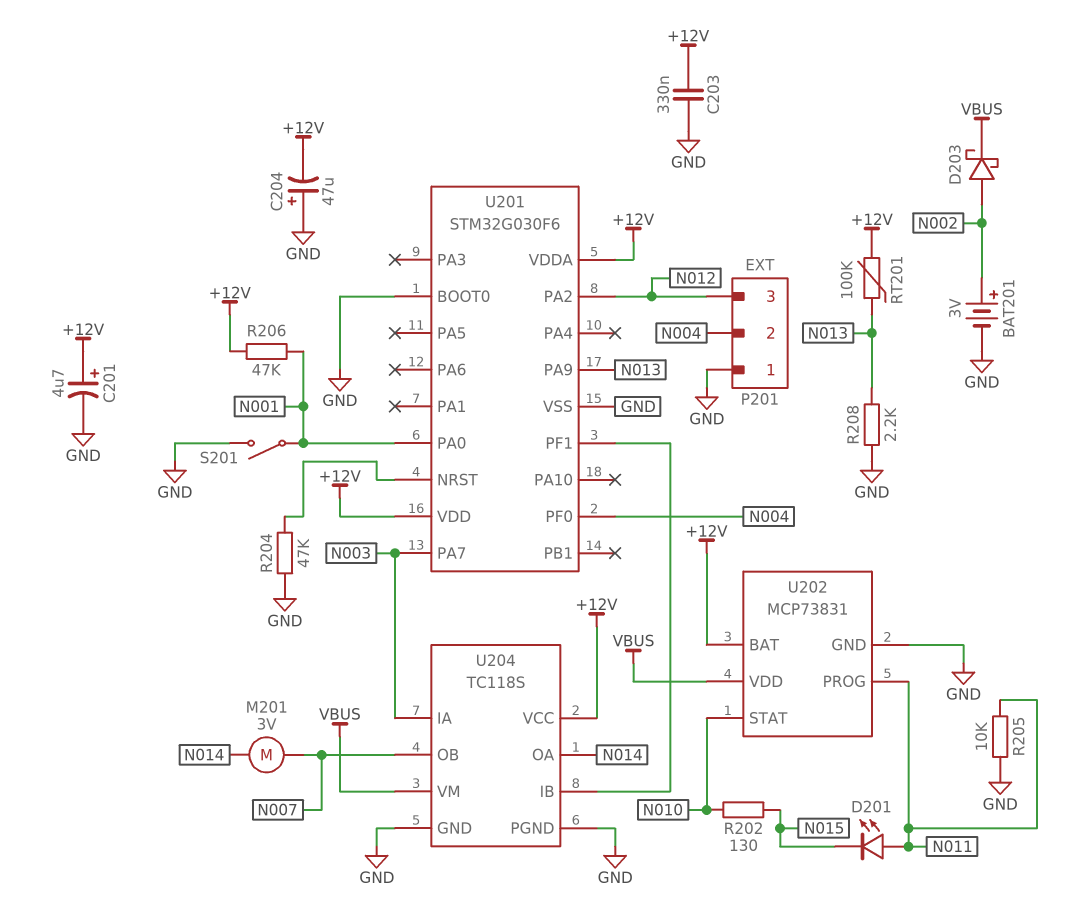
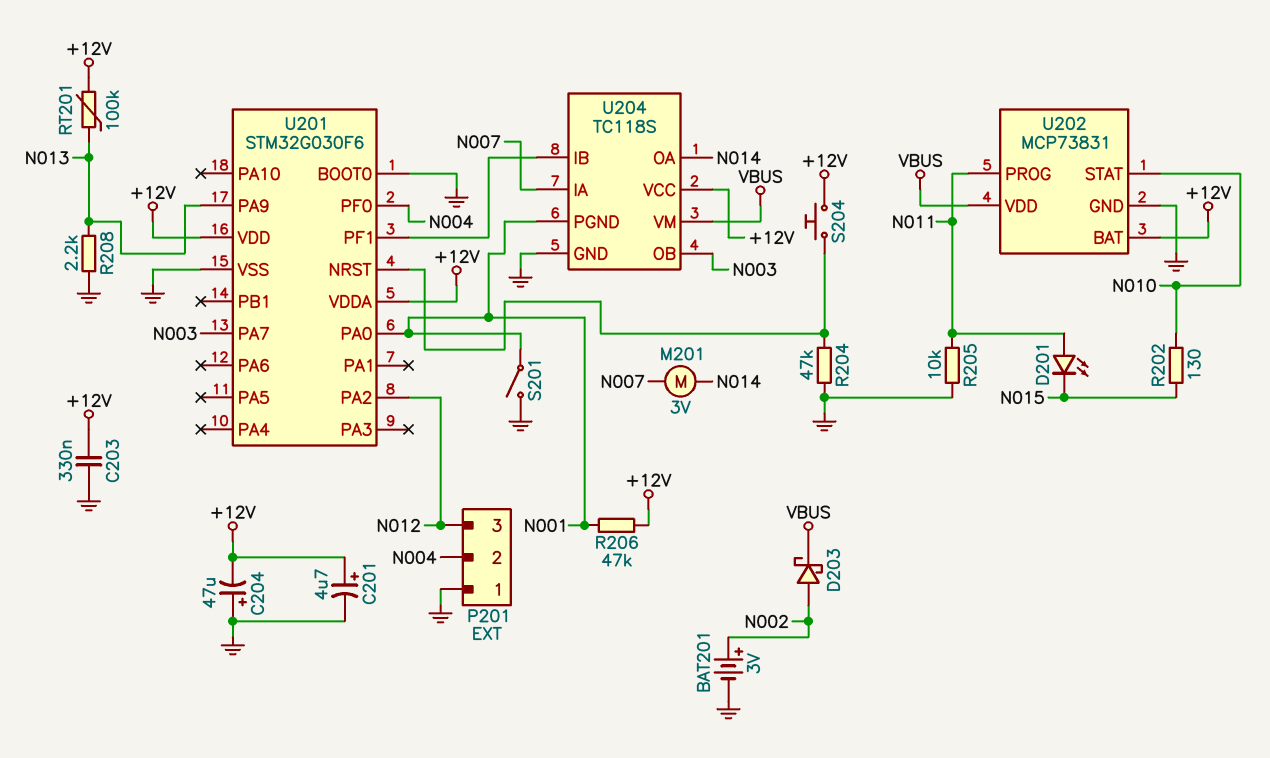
S204: none -> button (+12V, U201/NRST)
U204 pin IA: N003 -> N007
U204 pin OB: N007 -> N003
U204 pin PGND: GND -> N001

